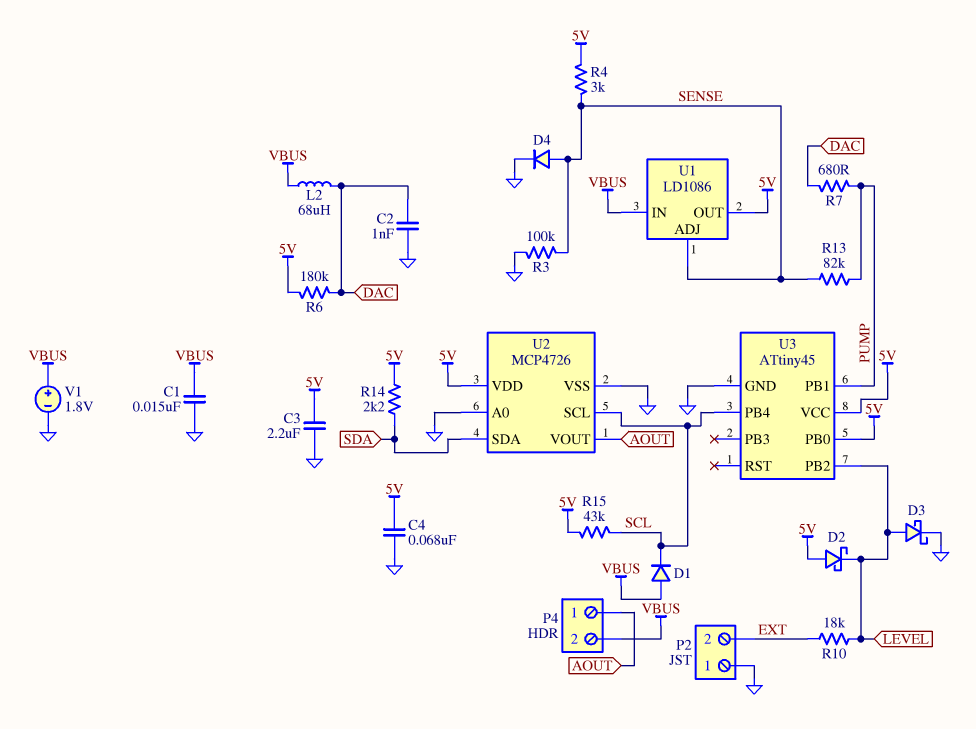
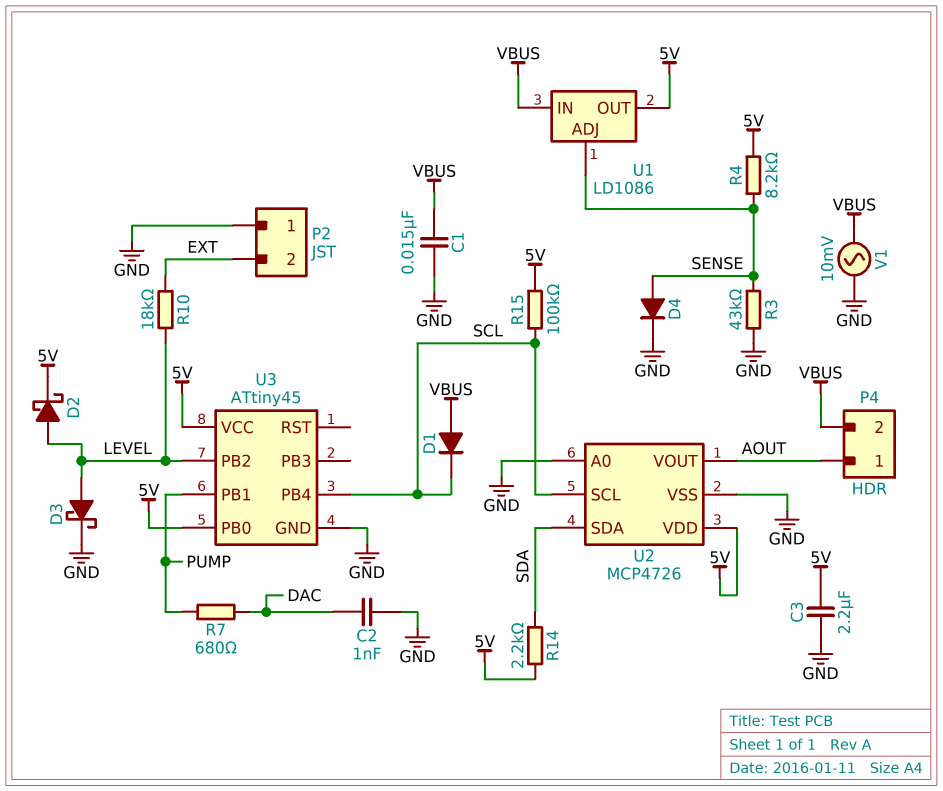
C4: 68nF (5V, GND) -> none
D2: schottky (A 5V, K LEVEL) -> schottky (A LEVEL, K 5V)
L2: 68uH (DAC, VBUS) -> none
R3: 100k (GND, SENSE) -> 43k (GND, SENSE)
R4: 3k (5V, SENSE) -> 8.2k (5V, SENSE)
R6: 180k (5V, DAC) -> none
R13: 82k (PUMP, SENSE) -> none
R15: 43k (5V, SCL) -> 100k (5V, SCL)
V1: 1.8V (plus VBUS, minus GND) -> AC 10mV (GND, VBUS)

